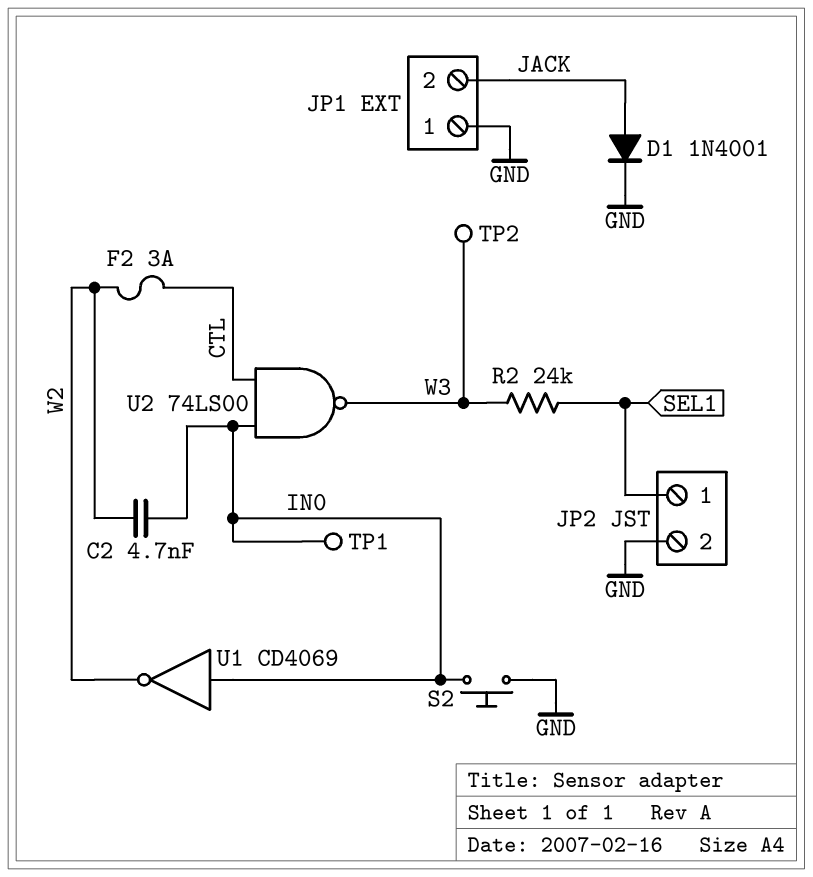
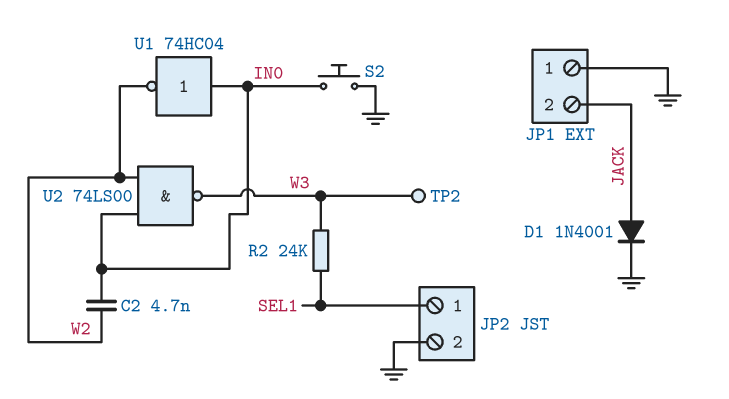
F2: 3A (CTL, W2) -> none
TP1: test point (IN0) -> none
U1: NOT CD4069 (in IN0, out W2) -> NOT 74HC04 (in IN0, out W2)
U2: NAND 74LS00 (in CTL, in IN0, out W3) -> NAND 74LS00 (in IN0, in W2, out W3)

